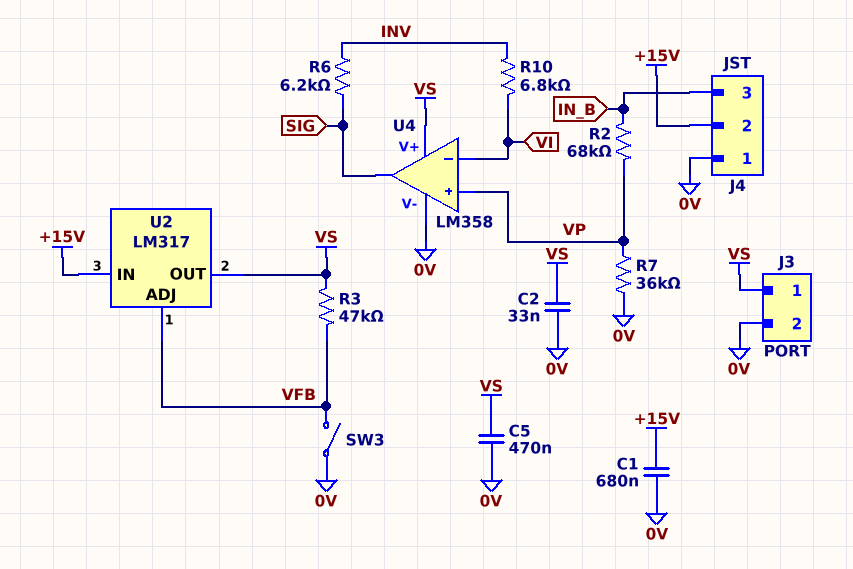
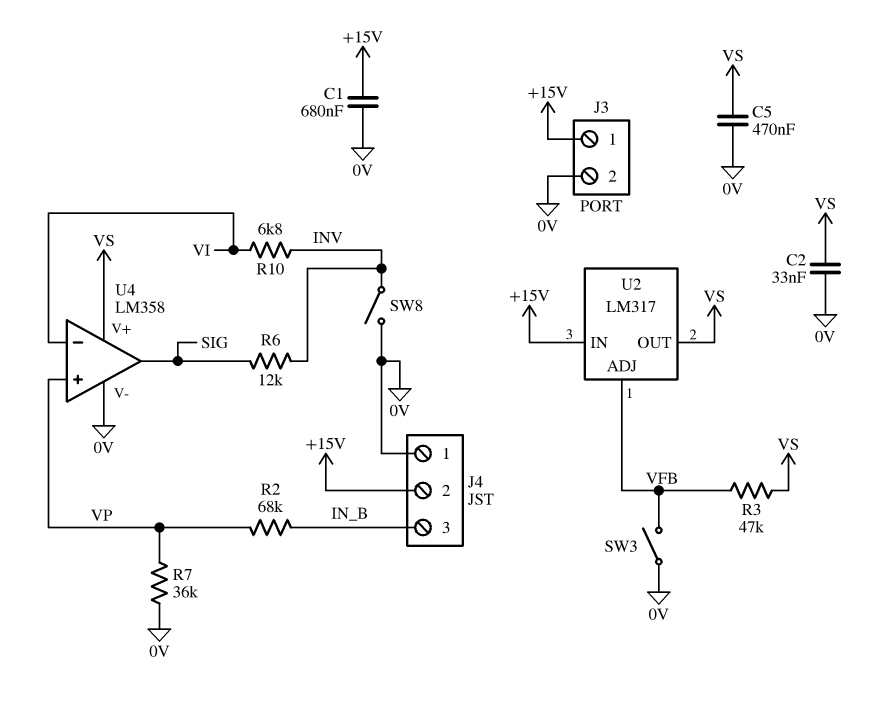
J3 pin 1: VS -> +15V
R6: 6.2k (INV, SIG) -> 12k (INV, SIG)
SW8: none -> switch (0V, INV)

